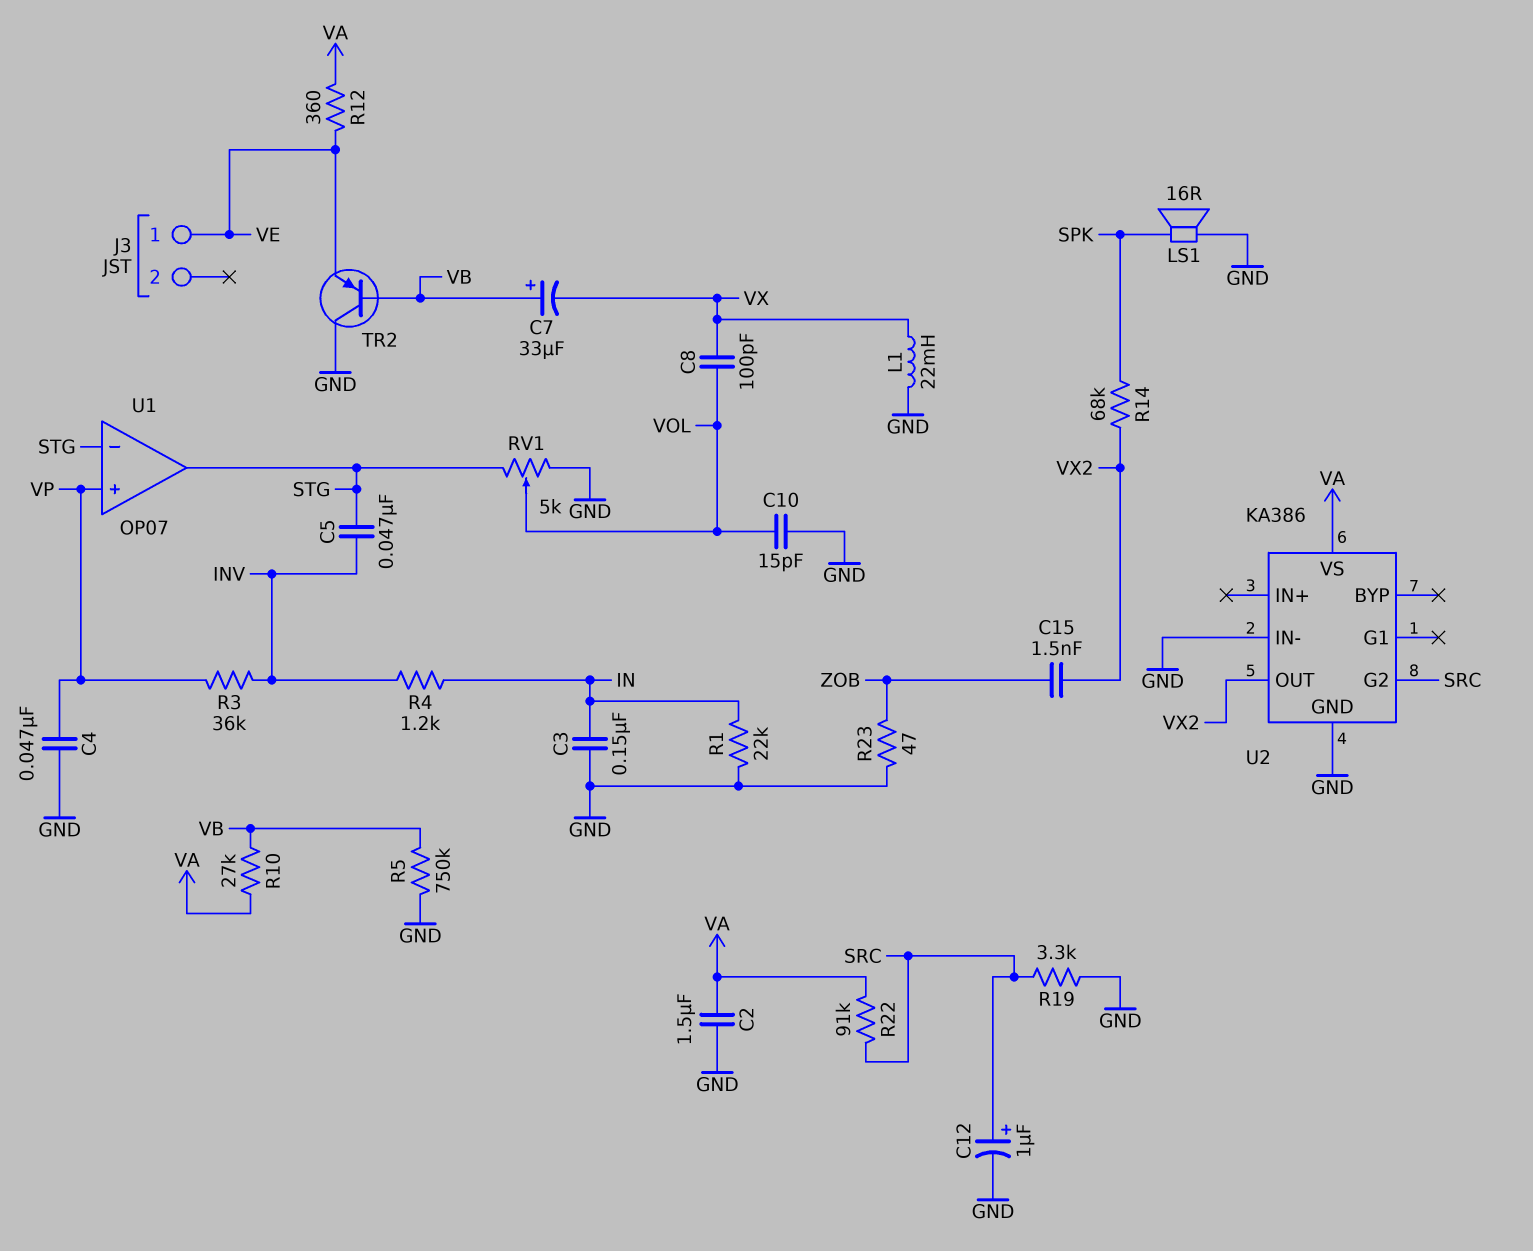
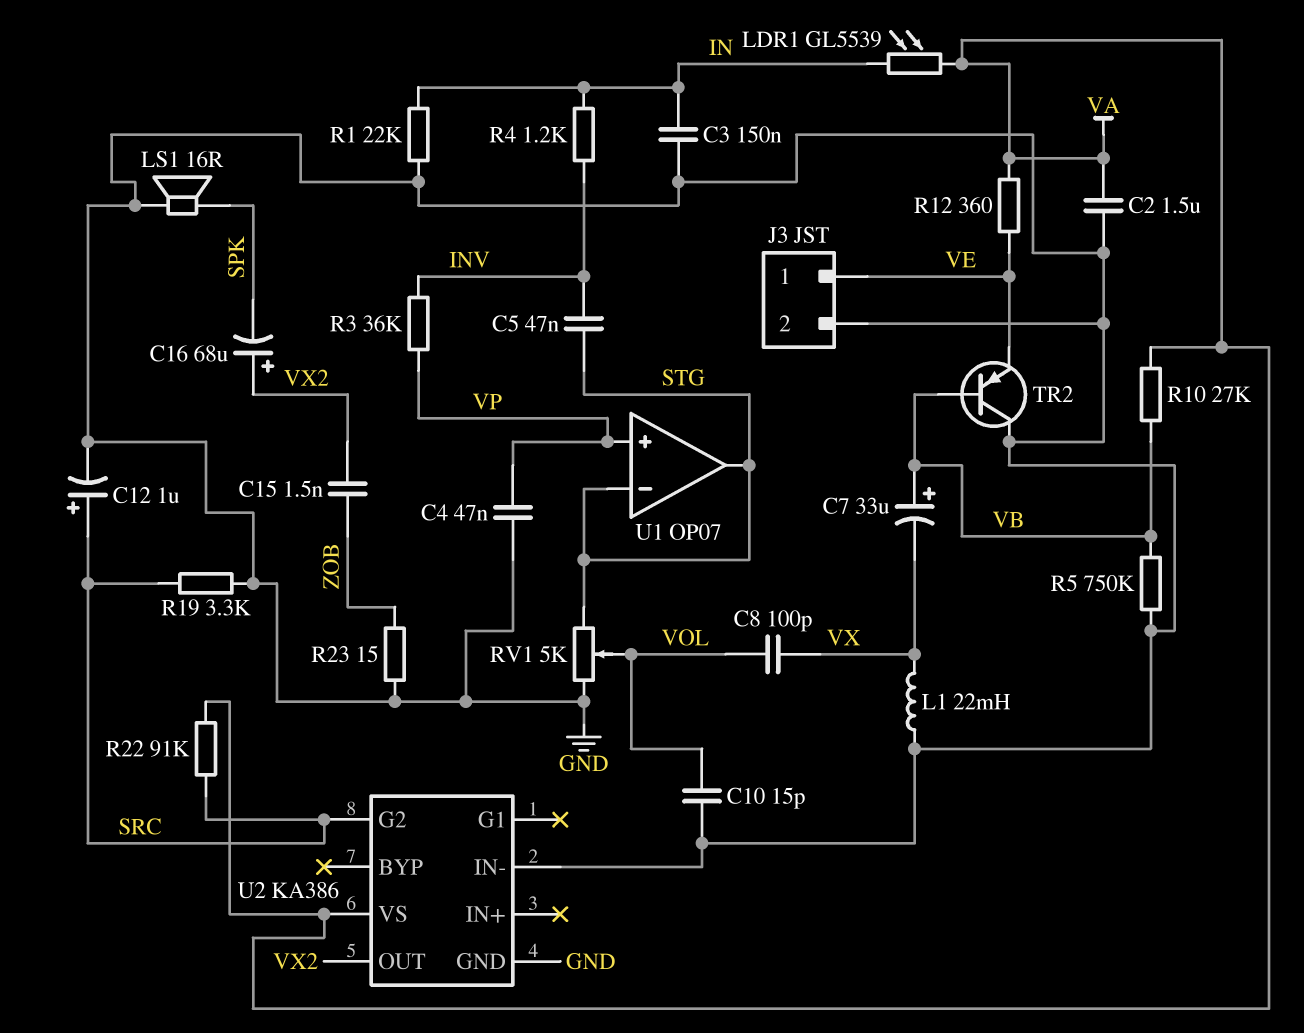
C16: none -> 68uF (plus VX2, minus SPK)
J3 pin 2: none -> GND
LDR1: none -> GL5539 (IN, VA)
R14: 68k (SPK, VX2) -> none
R23: 47 (GND, ZOB) -> 15 (GND, ZOB)

